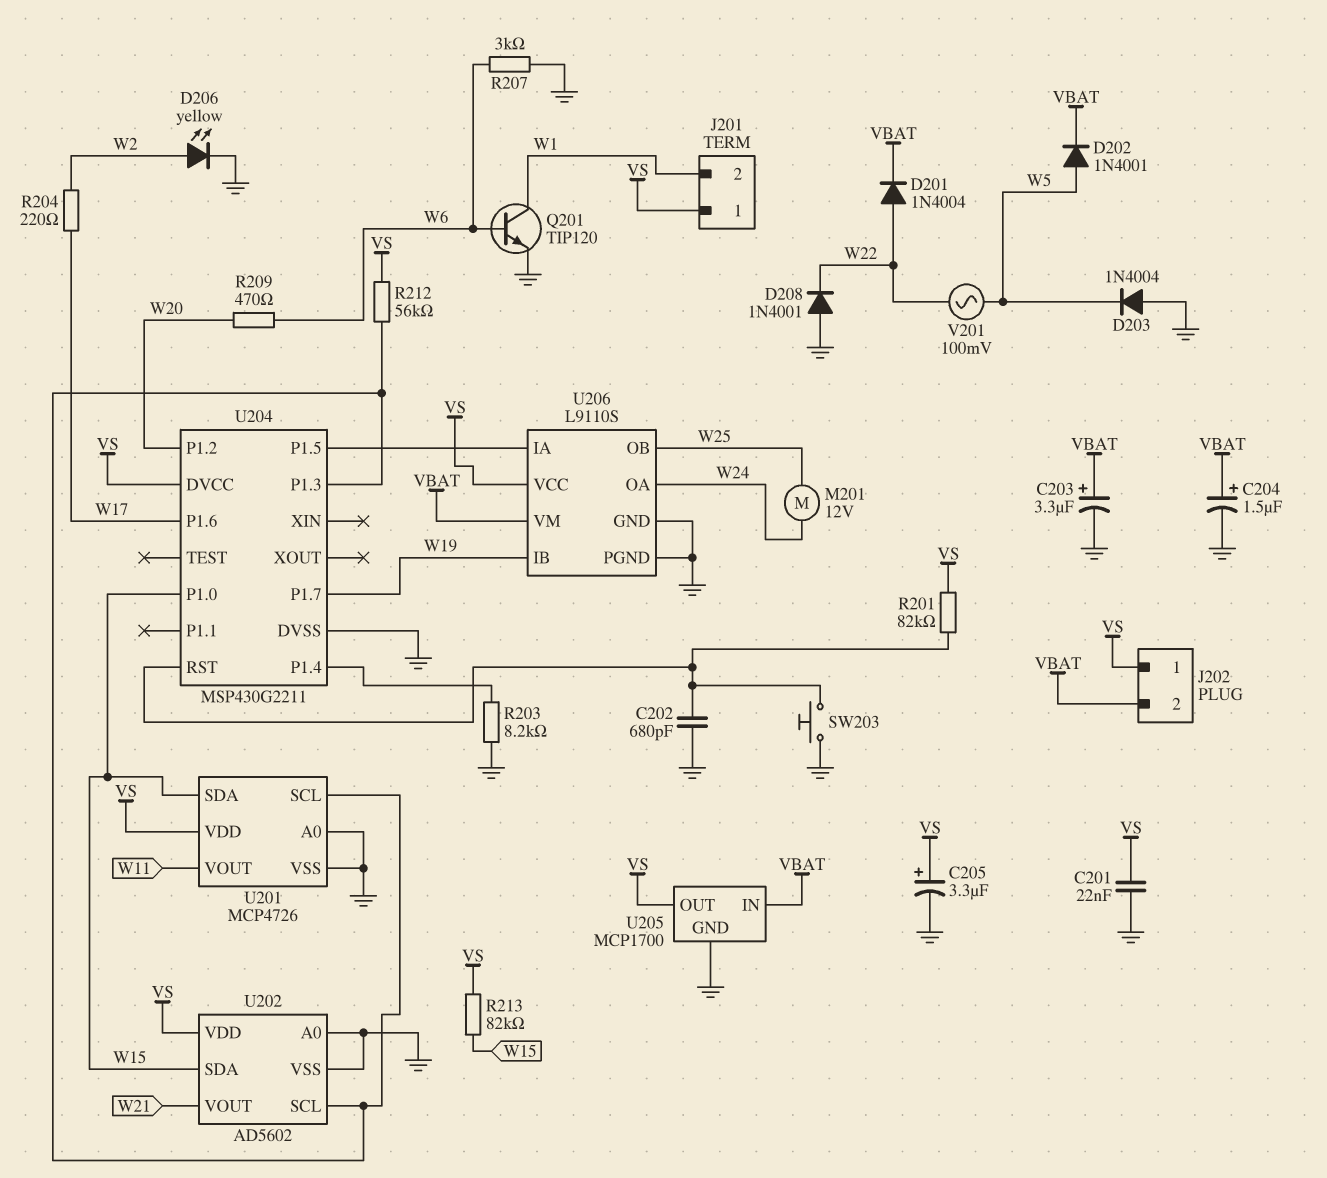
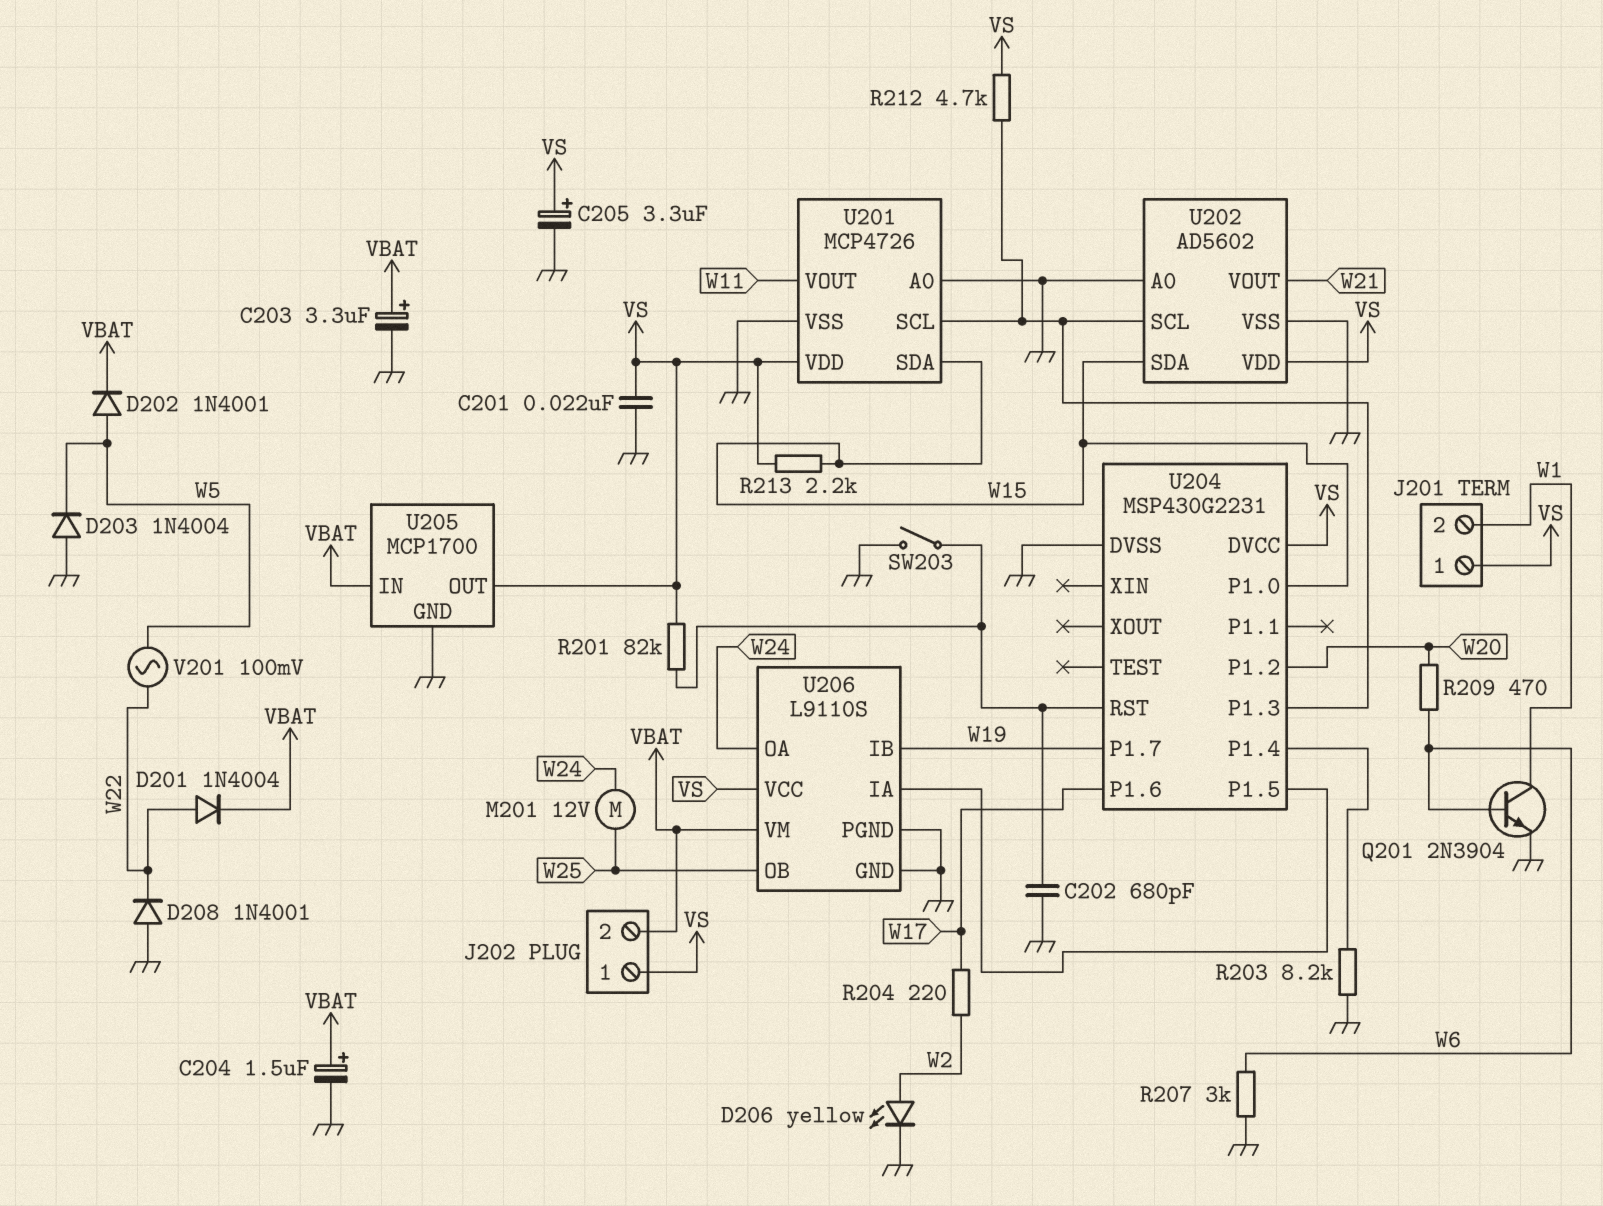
Q201: NPN TIP120 (B W6, C W1, E GND) -> NPN 2N3904 (B W6, C W1, E GND)
R212: 56k (U201/SCL, VS) -> 4.7k (U201/SCL, VS)
R213: 82k (VS, W15) -> 2.2k (VS, W15)
SW203: button (GND, U204/RST) -> switch (GND, U204/RST)
U204: MSP430G2211 -> MSP430G2231

